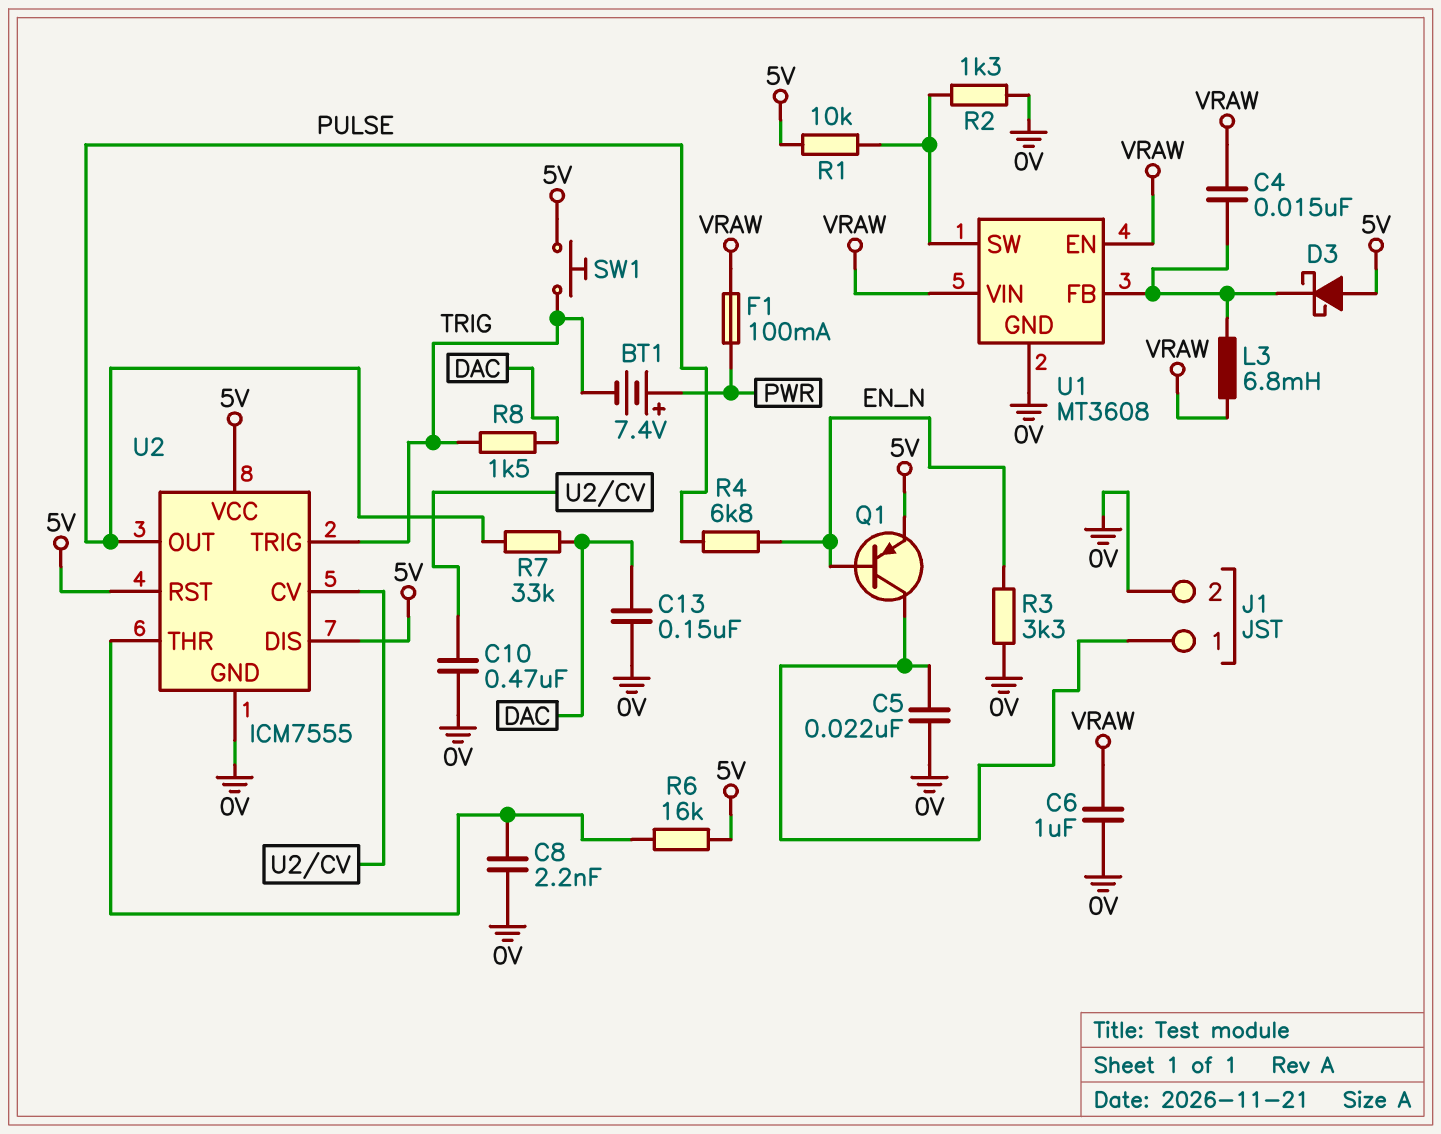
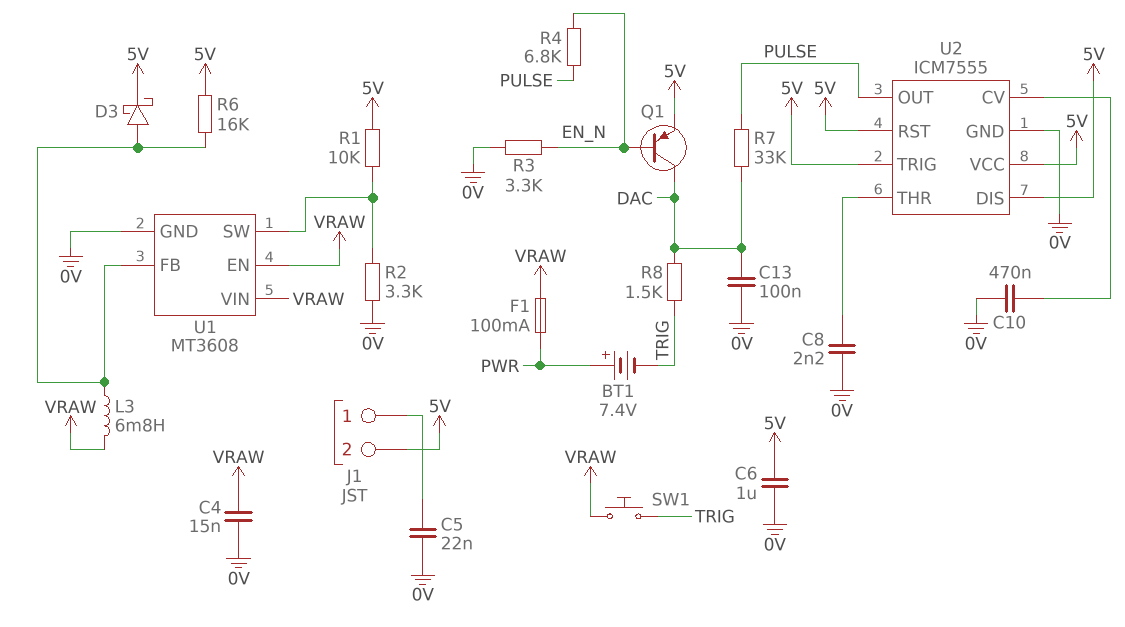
C4: 15nF (U1/FB, VRAW) -> 15nF (0V, VRAW)
C6: 1uF (0V, VRAW) -> 1uF (0V, 5V)
C13: 150nF (0V, DAC) -> 100nF (0V, DAC)
D3: schottky (A 5V, K U1/FB) -> schottky (A U1/FB, K 5V)
J1 pin 2: 0V -> 5V
Q1: PNP (B EN_N, C J1/1, E 5V) -> PNP (B EN_N, C DAC, E 5V)
R2: 1.3k (0V, U1/SW) -> 3.3k (0V, U1/SW)
R6: 16k (5V, U2/THR) -> 16k (5V, U1/FB)
SW1: button (5V, TRIG) -> button (TRIG, VRAW)
U2 pin TRIG: TRIG -> 5V

